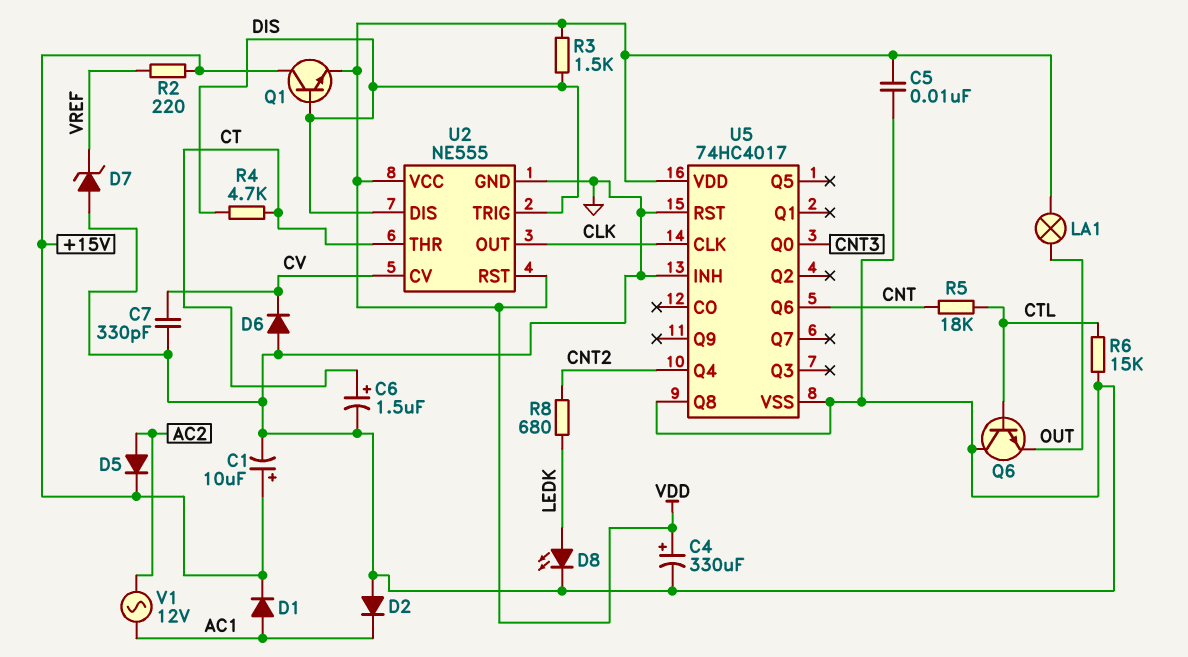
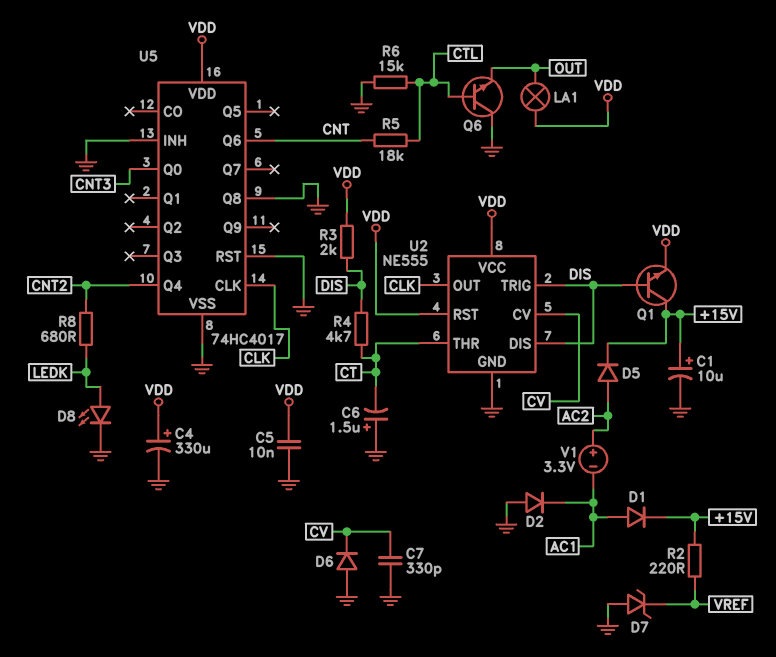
C6: 1.5uF (plus CT, minus GND) -> 1.5uF (plus GND, minus CT)
R3: 1.5k (DIS, VDD) -> 2k (DIS, VDD)
V1: AC 12V (AC1, AC2) -> 3.3V (plus AC2, minus AC1)

